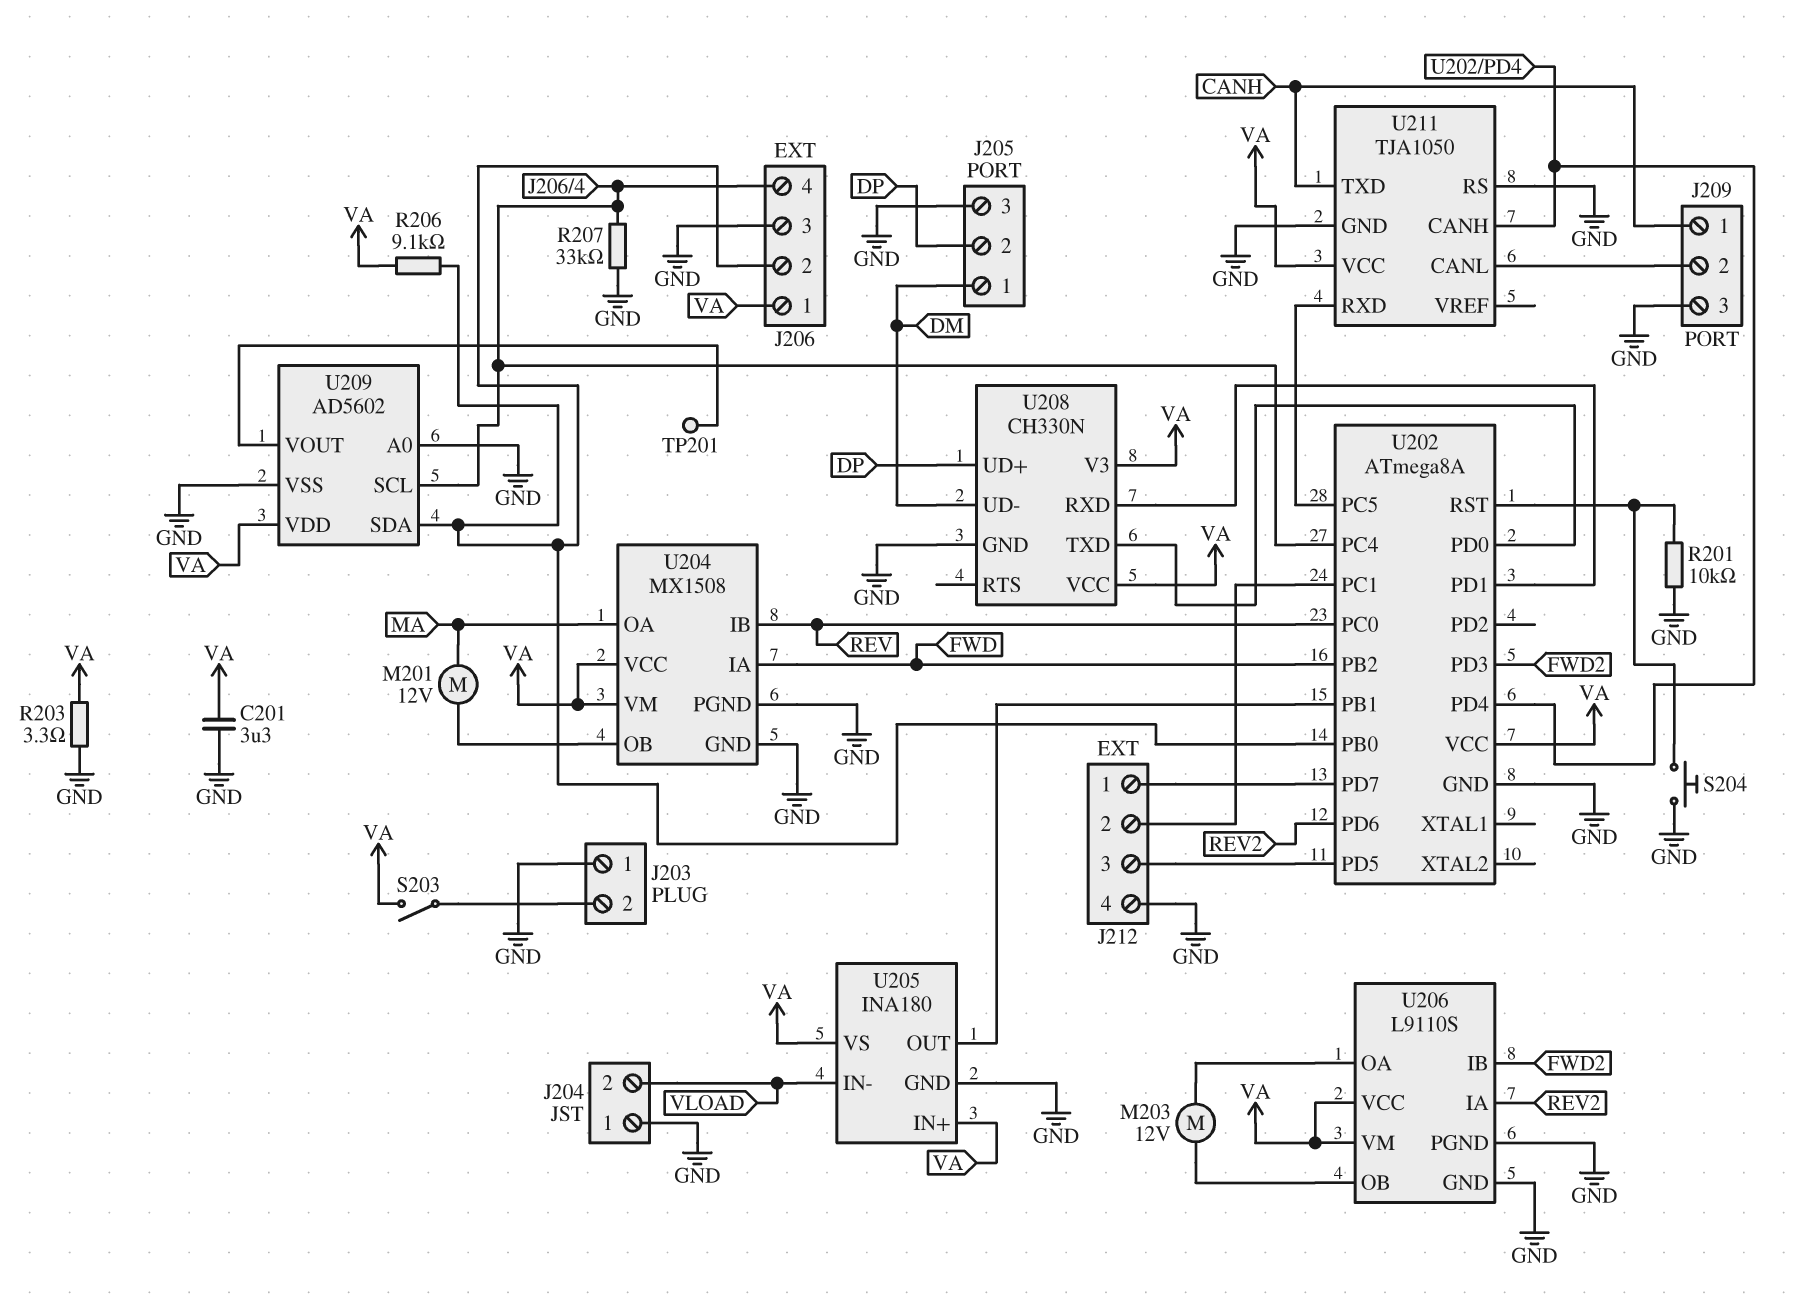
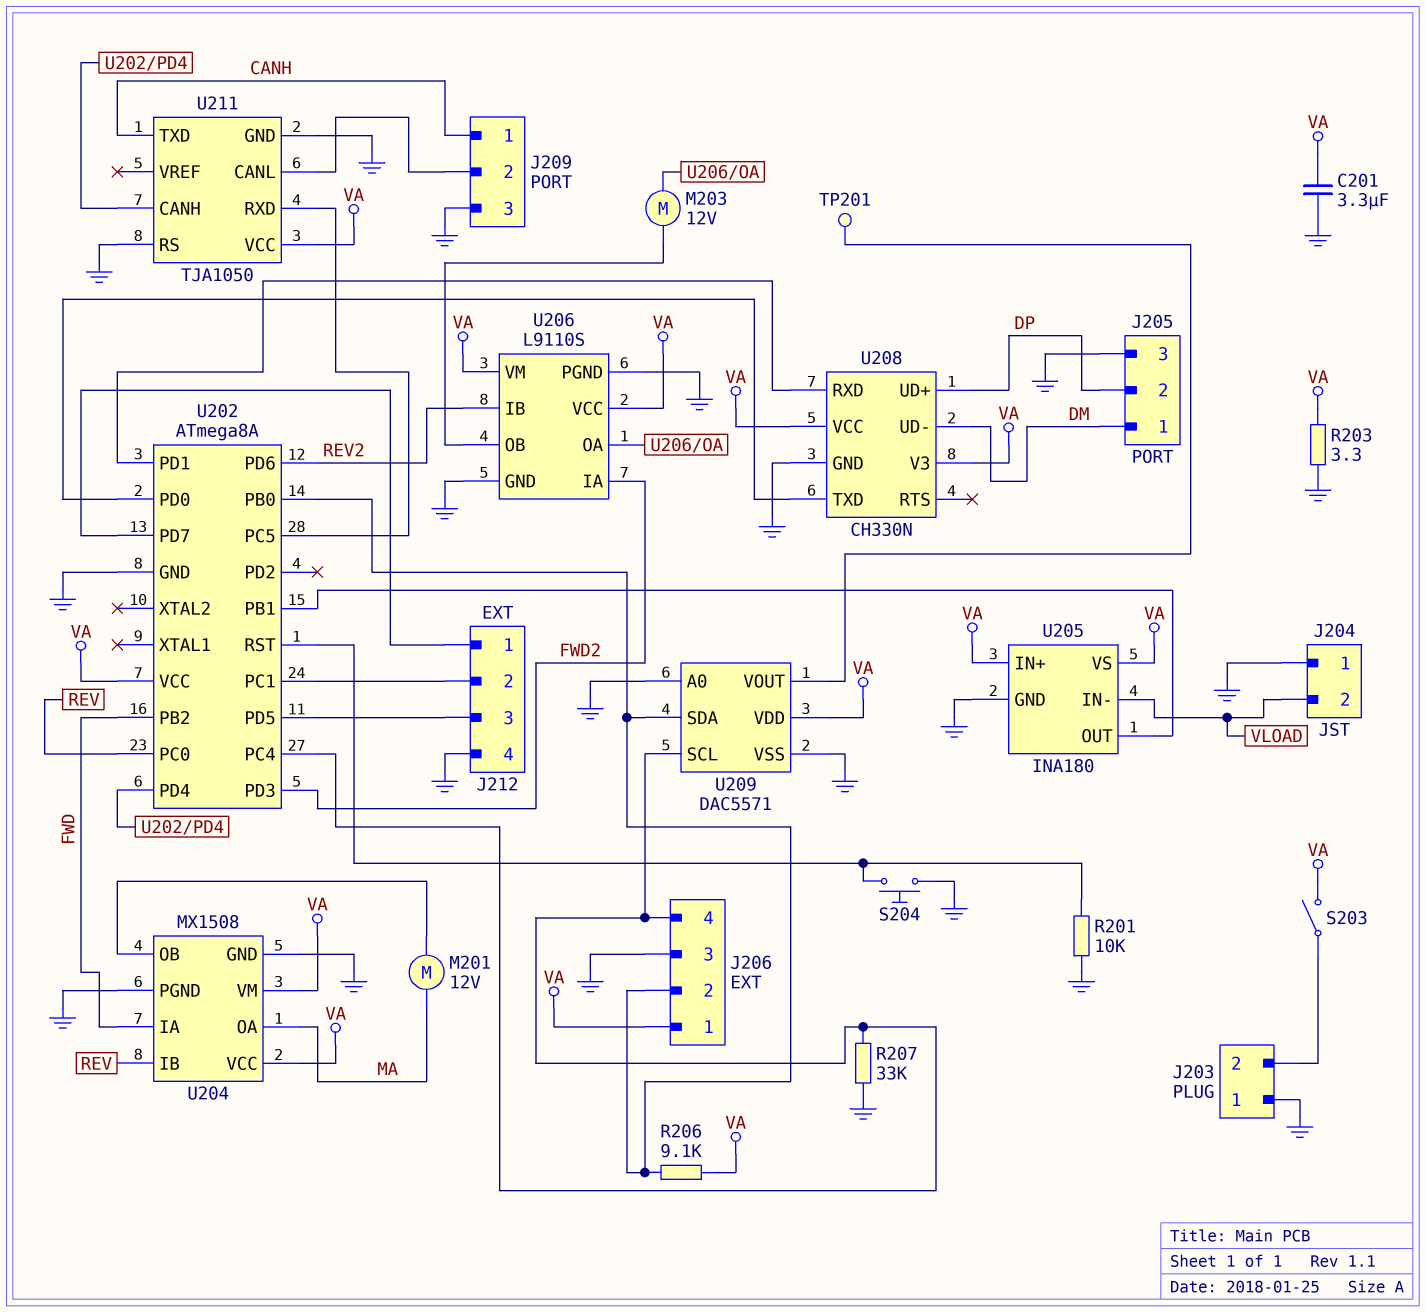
U206 pin IA: REV2 -> FWD2
U206 pin IB: FWD2 -> REV2
U209: AD5602 -> DAC5571

